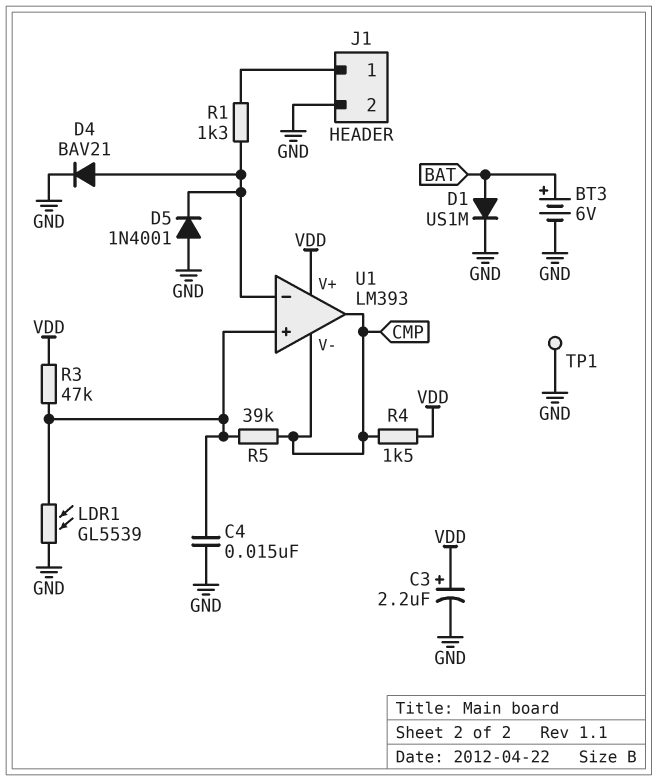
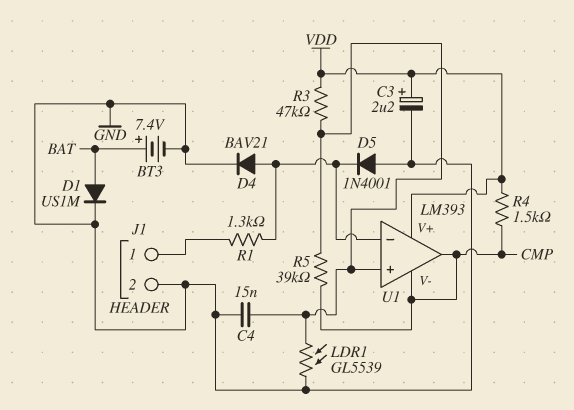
BT3: 6V (plus BAT, minus GND) -> 7.4V (plus BAT, minus GND)
TP1: test point (GND) -> none

